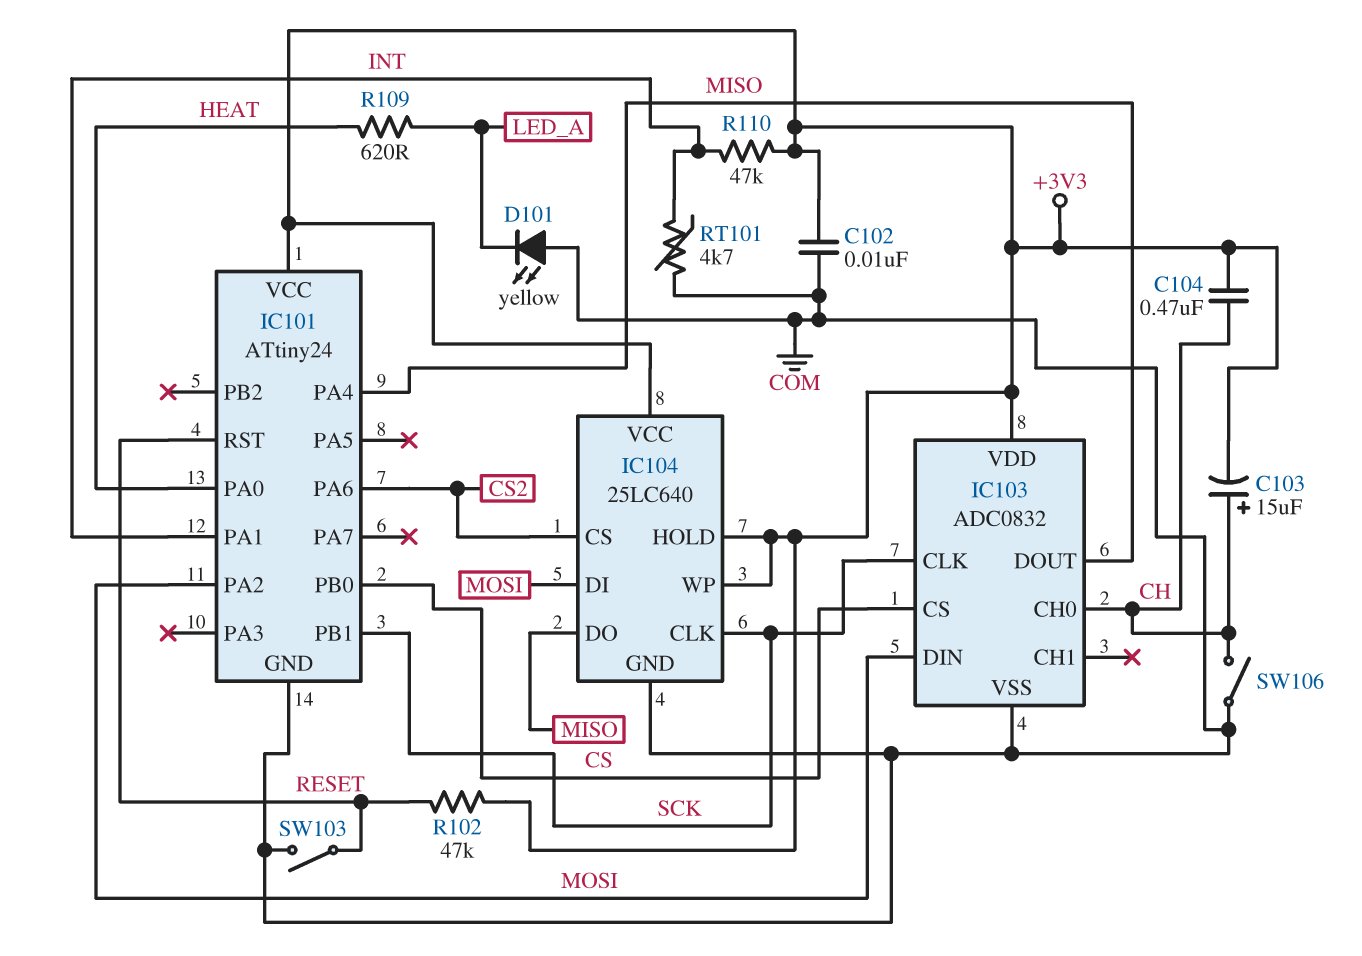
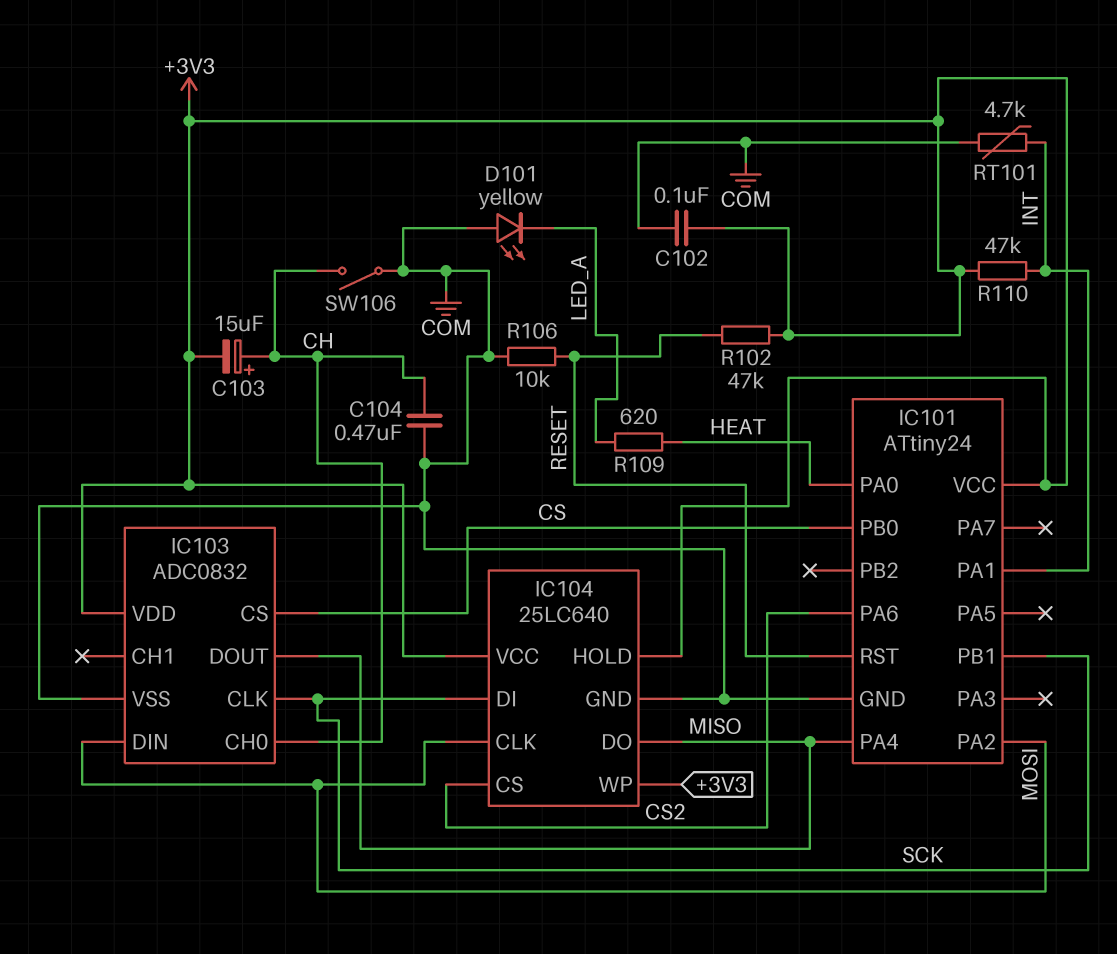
C102: 10nF (+3V3, COM) -> 100nF (+3V3, COM)
C104: 470nF (+3V3, CH) -> 470nF (CH, COM)
IC104 pin CLK: SCK -> MOSI
IC104 pin DI: MOSI -> SCK
R106: none -> 10k (COM, RESET)
SW103: switch (COM, RESET) -> none

